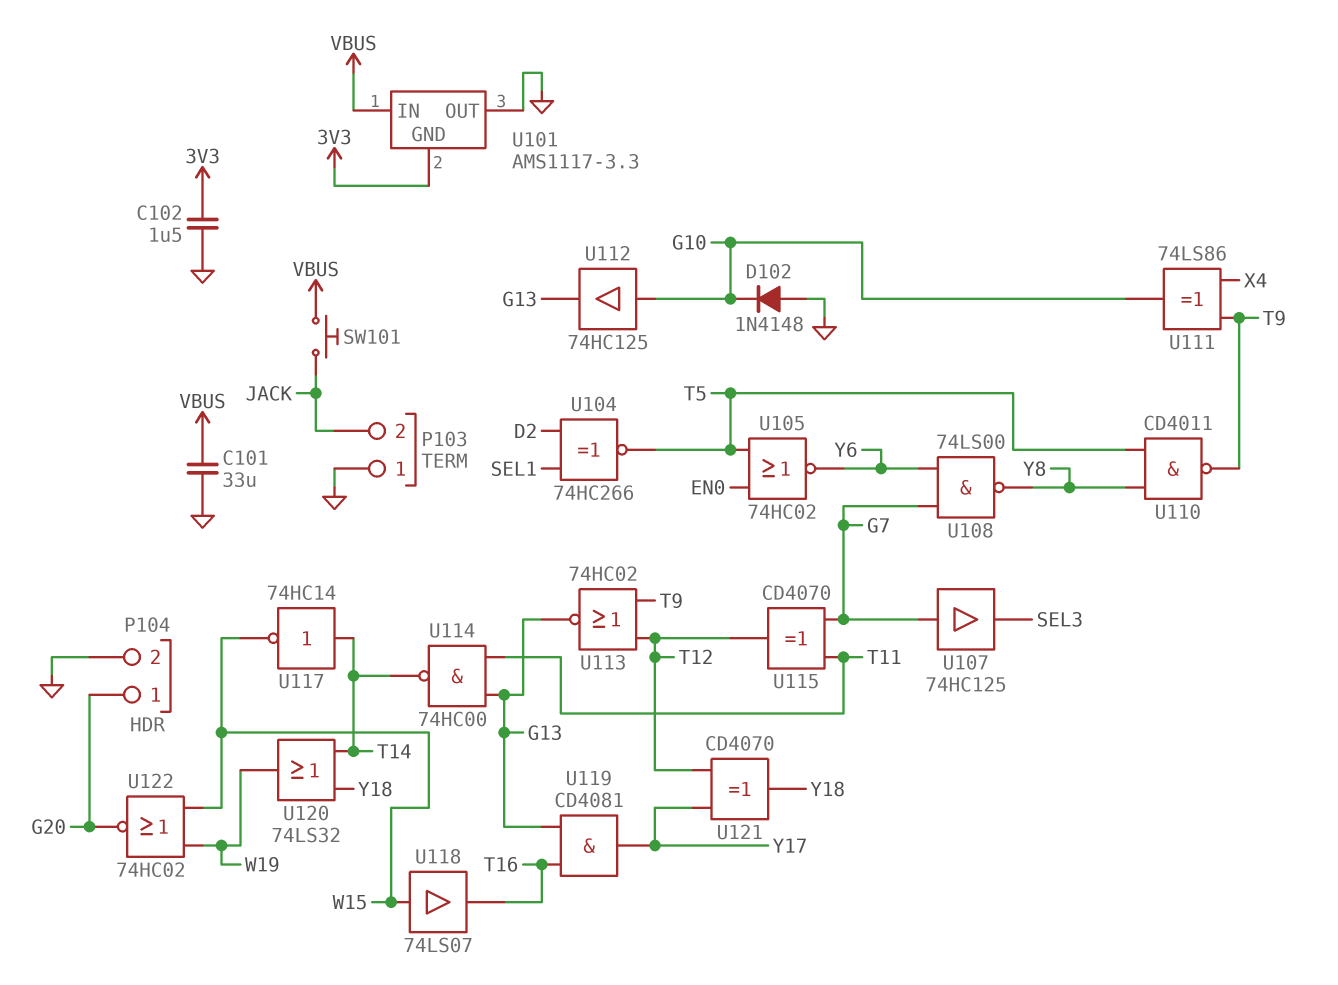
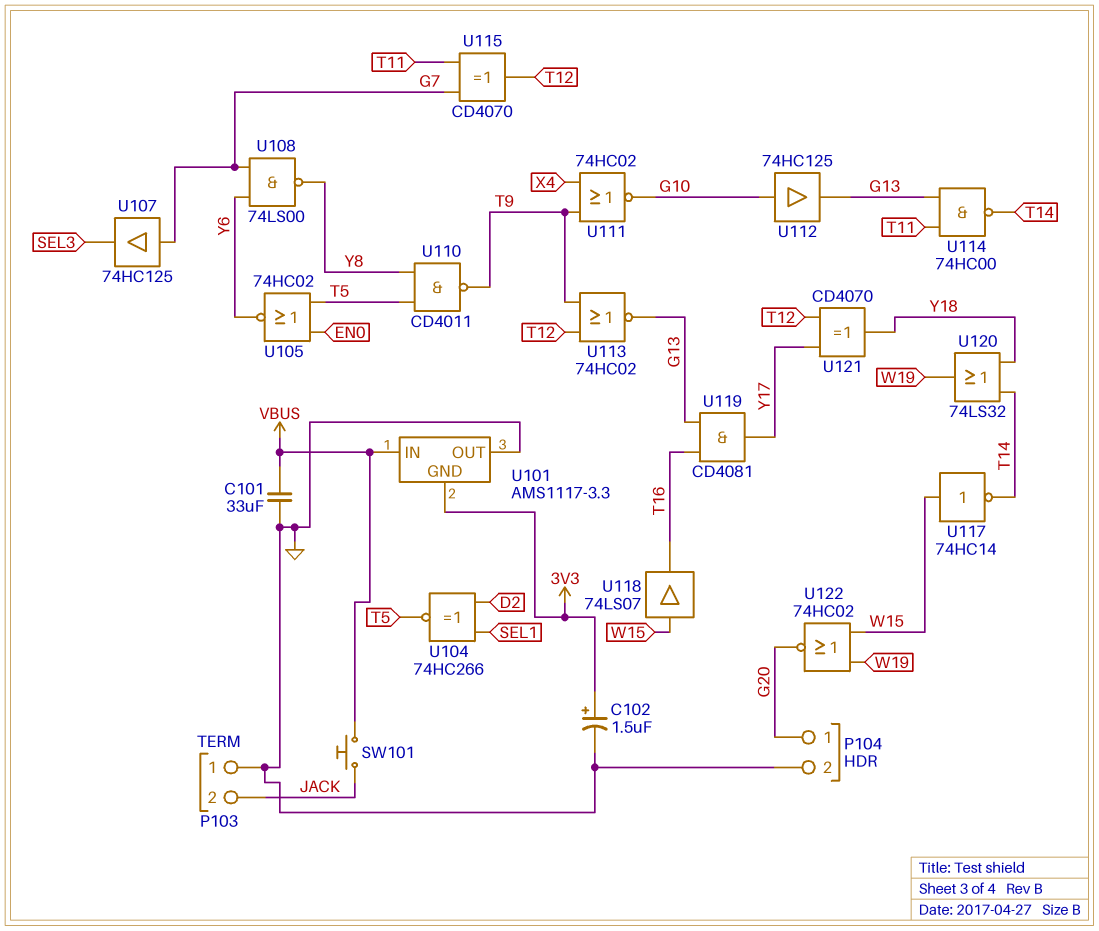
C102: 1.5uF (3V3, GND) -> 1.5uF (plus 3V3, minus GND)
D102: diode 1N4148 (A GND, K G10) -> none
U111: XOR 74LS86 (in T9, in X4, out G10) -> NOR 74HC02 (in T9, in X4, out G10)
U117: NOT 74HC14 (in T14, out W15) -> NOT 74HC14 (in W15, out T14)

